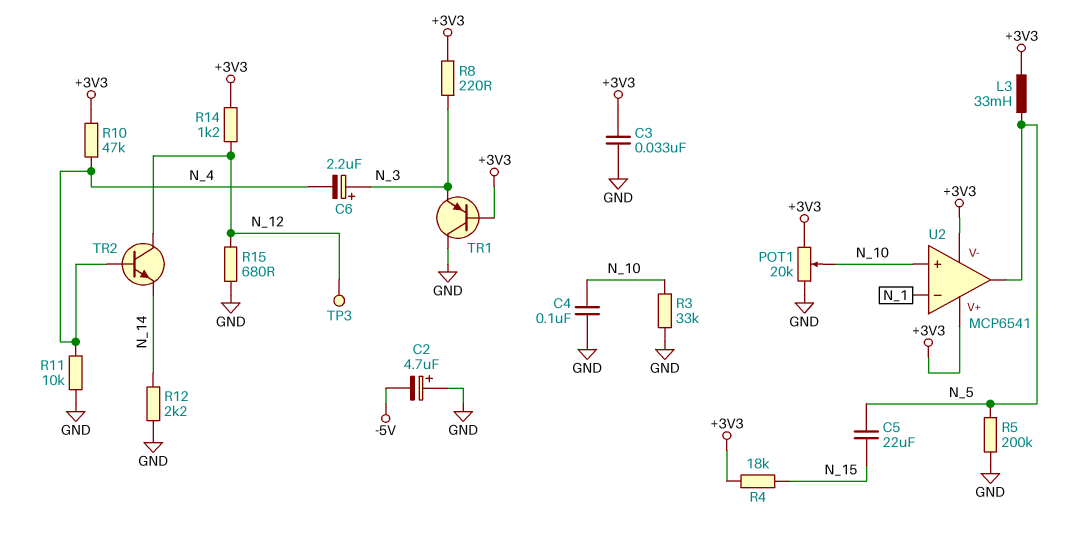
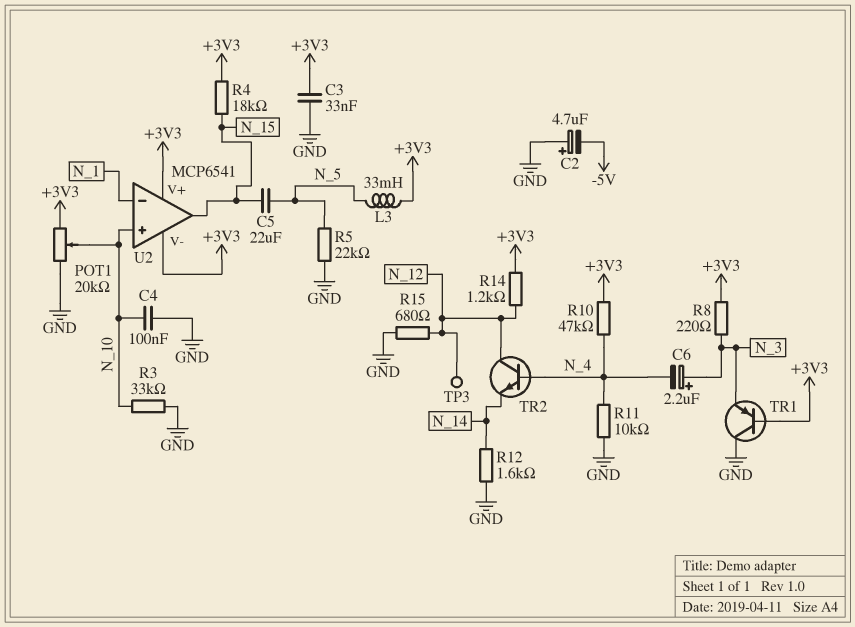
R5: 200k (GND, N_5) -> 22k (GND, N_5)
R12: 2.2k (GND, N_14) -> 1.6k (GND, N_14)
U2 pin out: N_5 -> N_15

